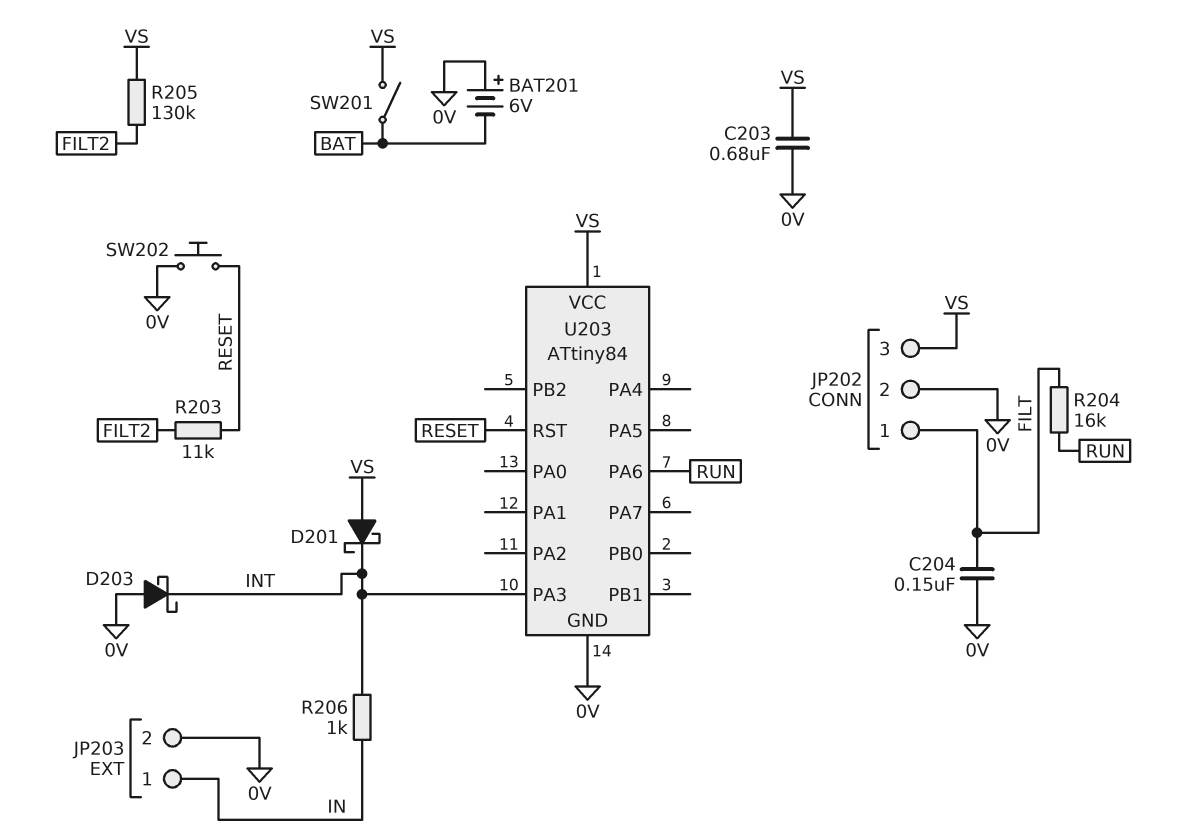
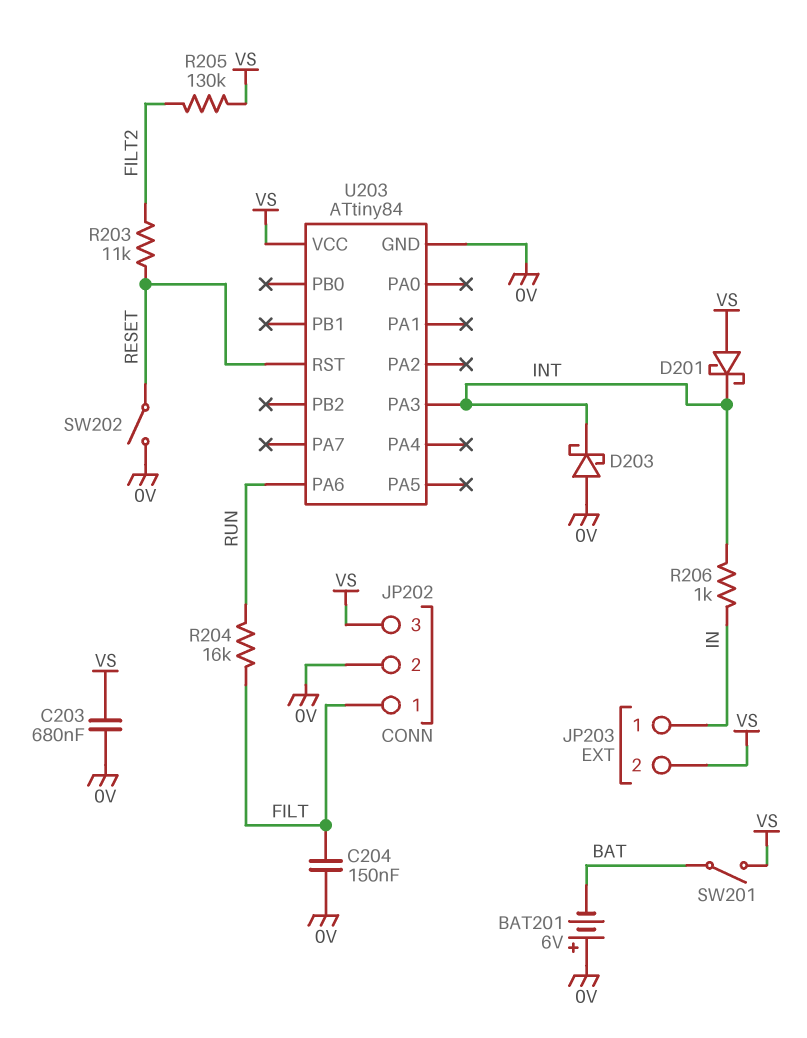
JP203 pin 2: 0V -> VS
SW202: button (0V, RESET) -> switch (0V, RESET)

